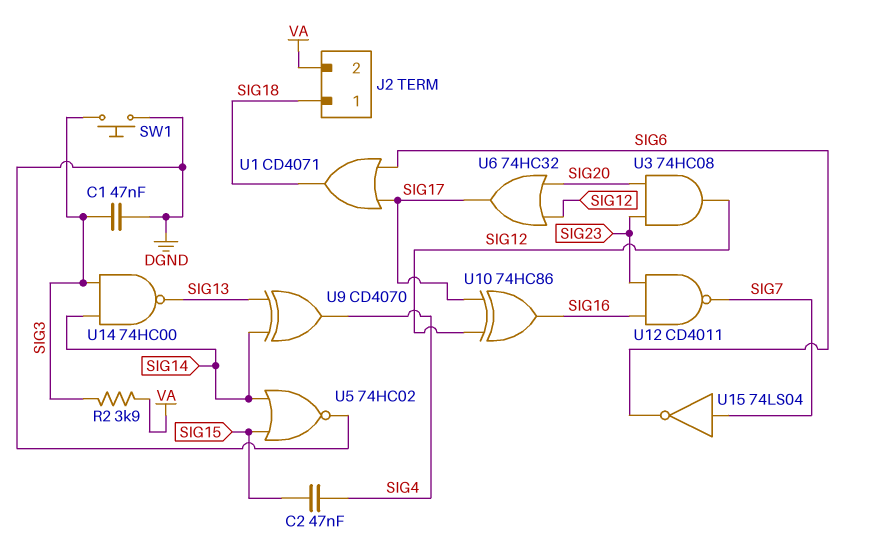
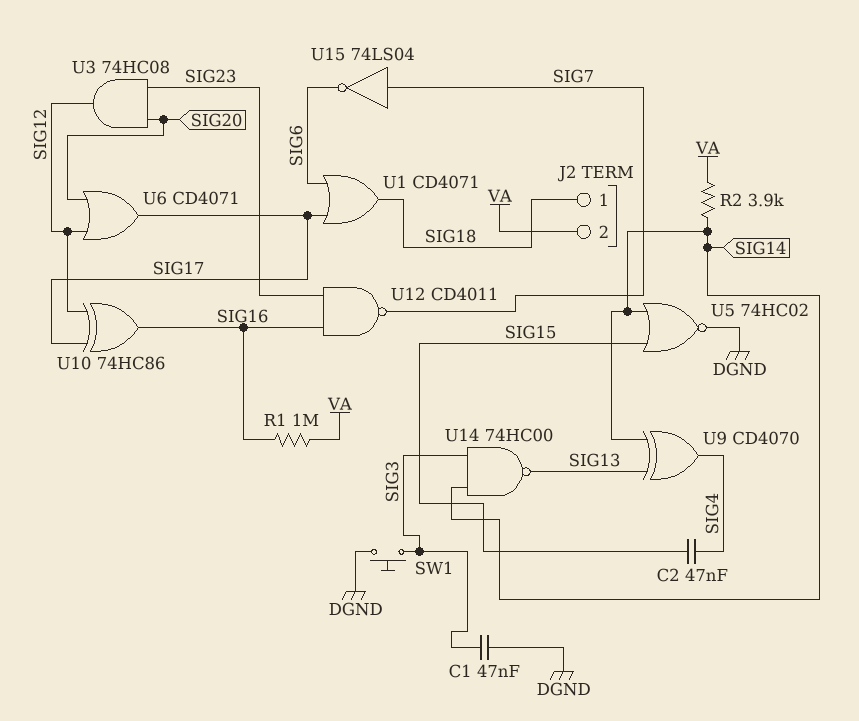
R1: none -> 1M (SIG16, VA)
R2: 3.9k (SIG3, VA) -> 3.9k (SIG14, VA)
U6: OR 74HC32 (in SIG12, in SIG20, out SIG17) -> OR CD4071 (in SIG12, in SIG20, out SIG17)

